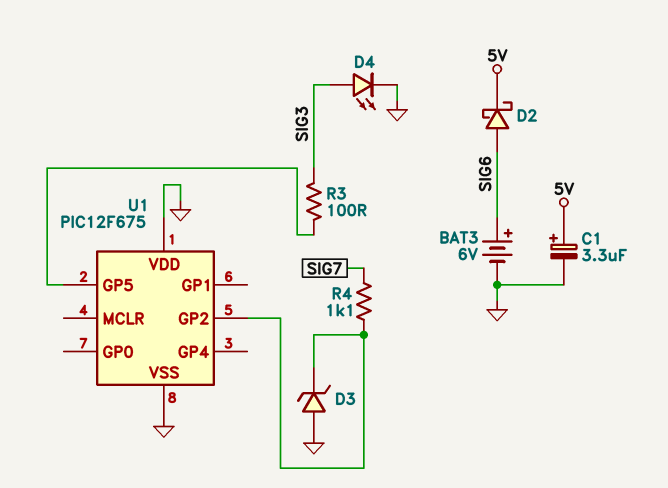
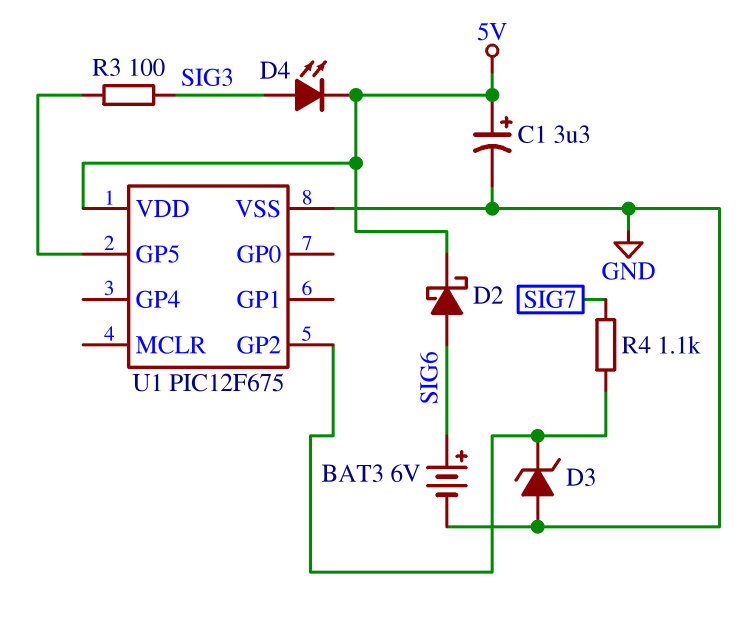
D4: LED (A SIG3, K GND) -> LED (A SIG3, K 5V)
U1 pin VDD: GND -> 5V

